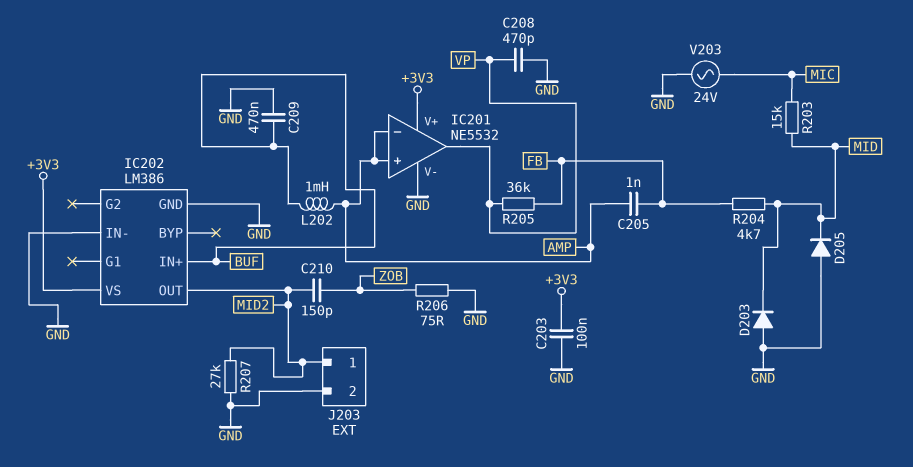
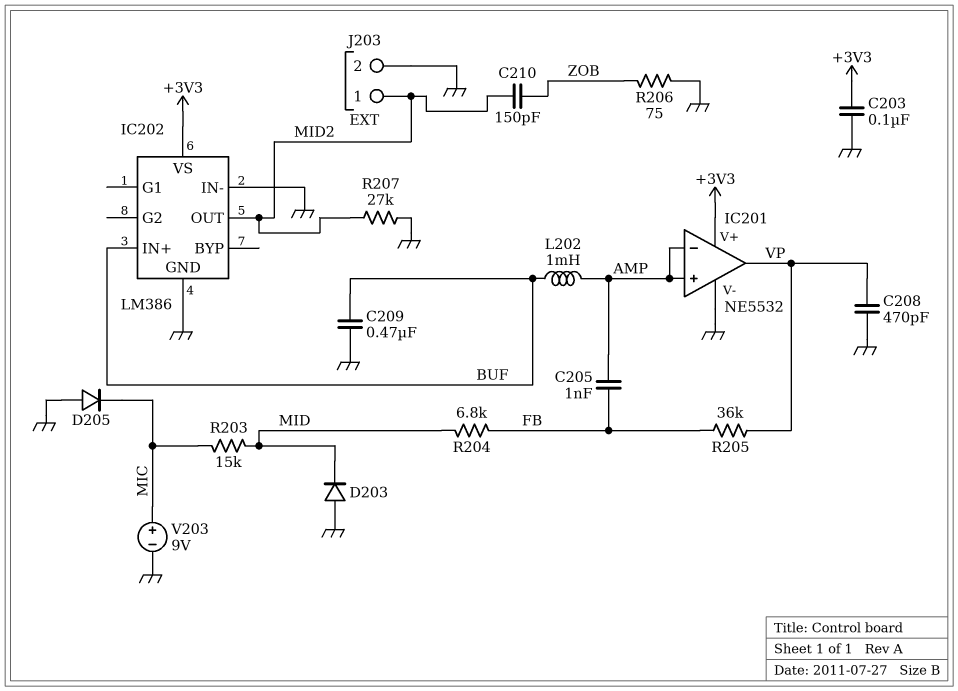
D205: diode (A GND, K MID) -> diode (A GND, K MIC)
R204: 4.7k (FB, MID) -> 6.8k (FB, MID)
V203: AC 24V (GND, MIC) -> 9V (plus MIC, minus GND)

